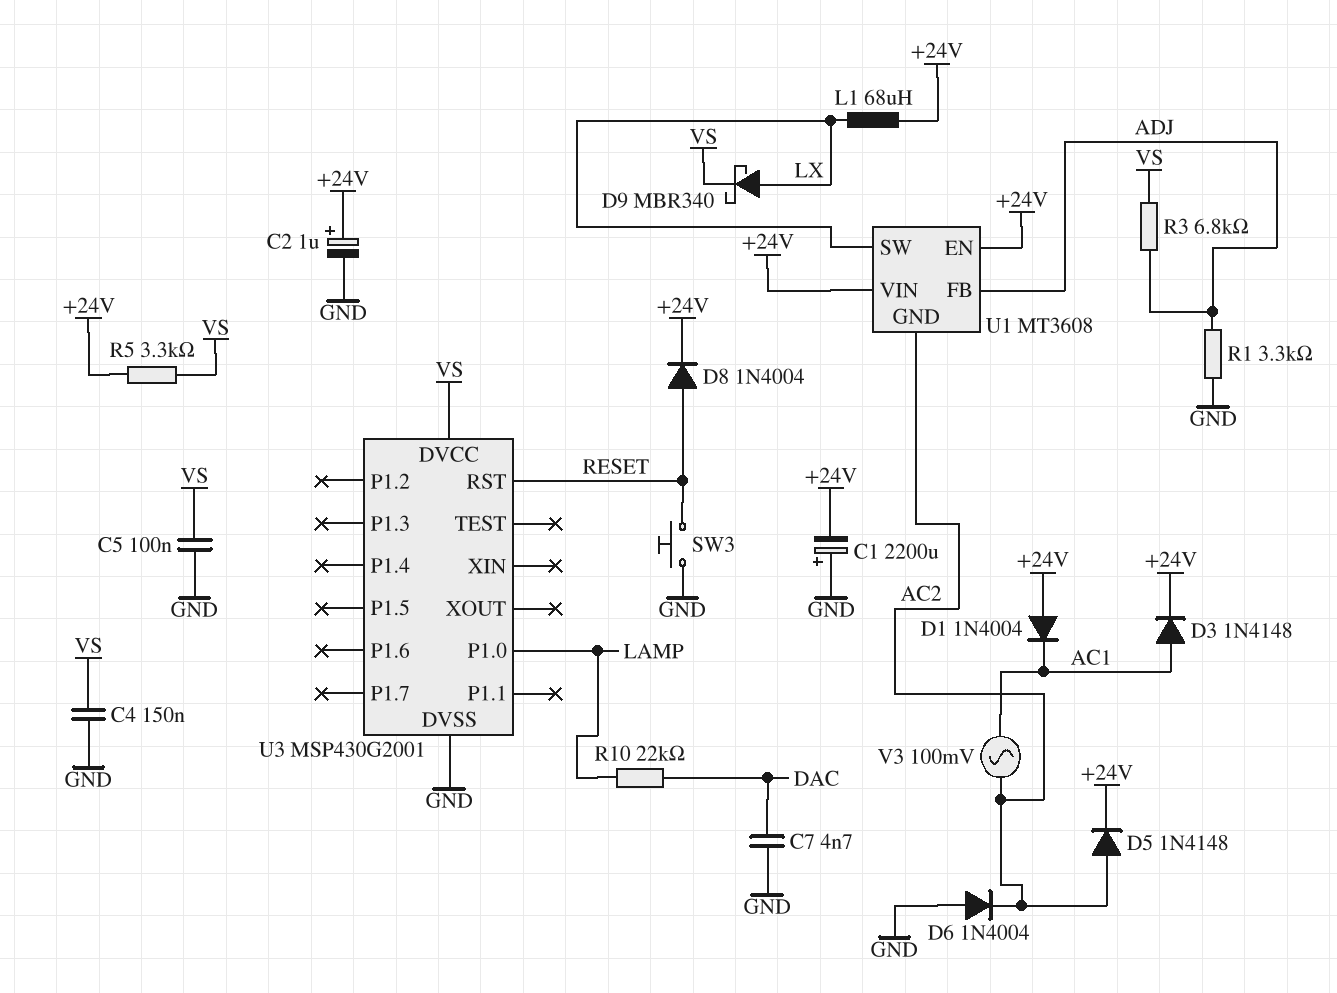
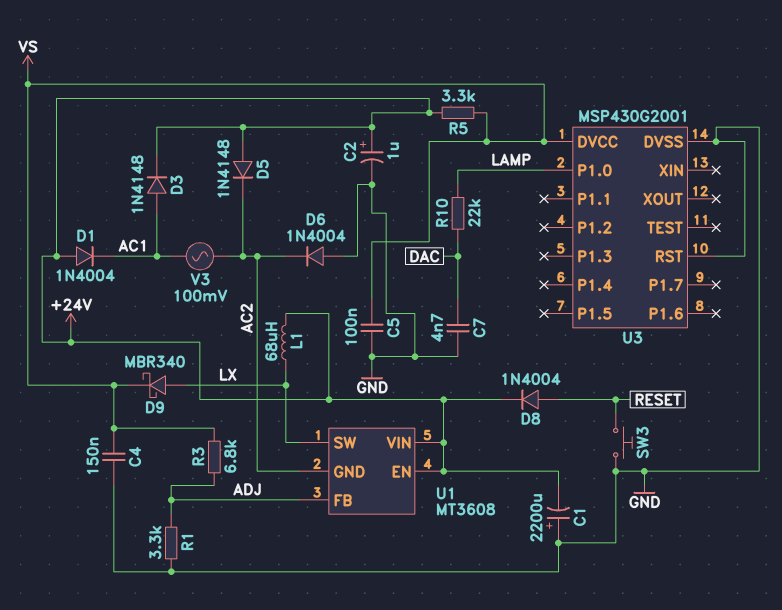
D5: diode 1N4148 (A AC2, K +24V) -> diode 1N4148 (A +24V, K AC2)
U3 pin RST: RESET -> GND

